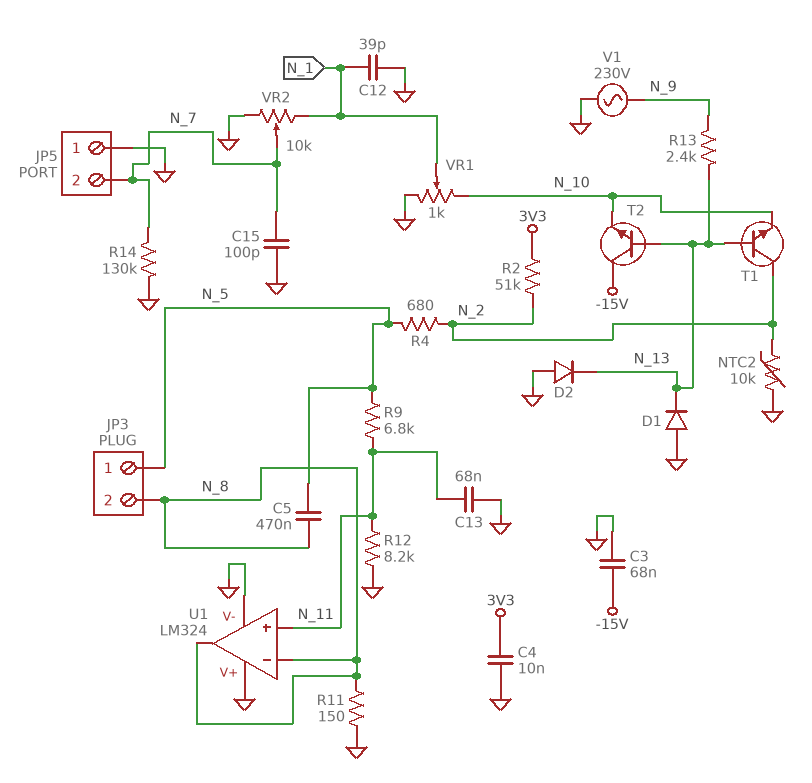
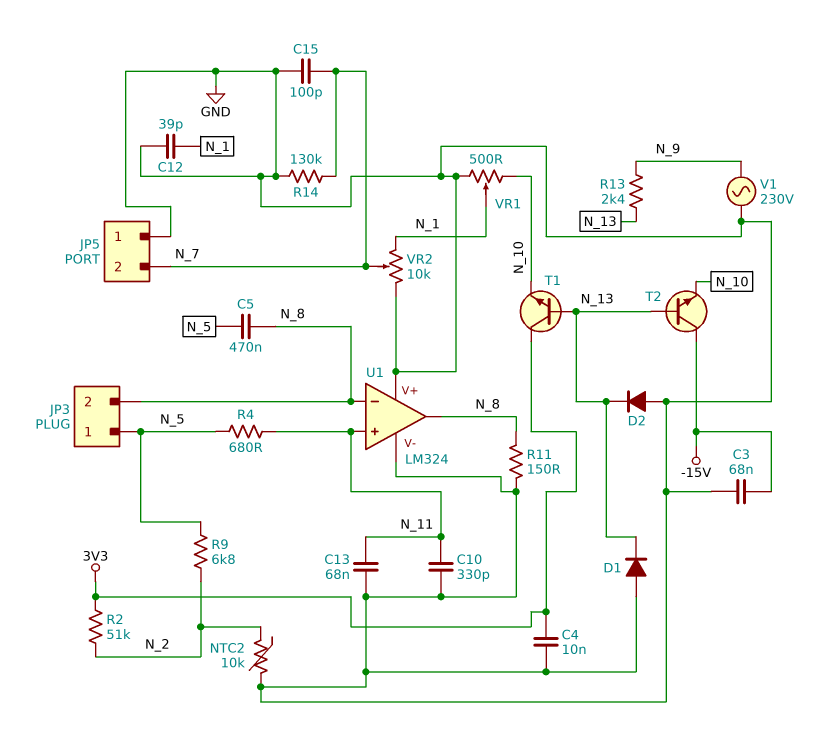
C10: none -> 330pF (GND, N_11)
R4: 680 (N_2, N_5) -> 680 (N_5, N_11)
R9: 6.8k (N_5, N_11) -> 6.8k (N_2, N_5)
R12: 8.2k (GND, N_11) -> none
T1: NPN (B N_13, C N_2, E N_10) -> NPN (B N_13, C 3V3, E N_10)
VR1: 1k (GND, N_10, wiper N_1) -> 500 (GND, N_10, wiper N_1)

